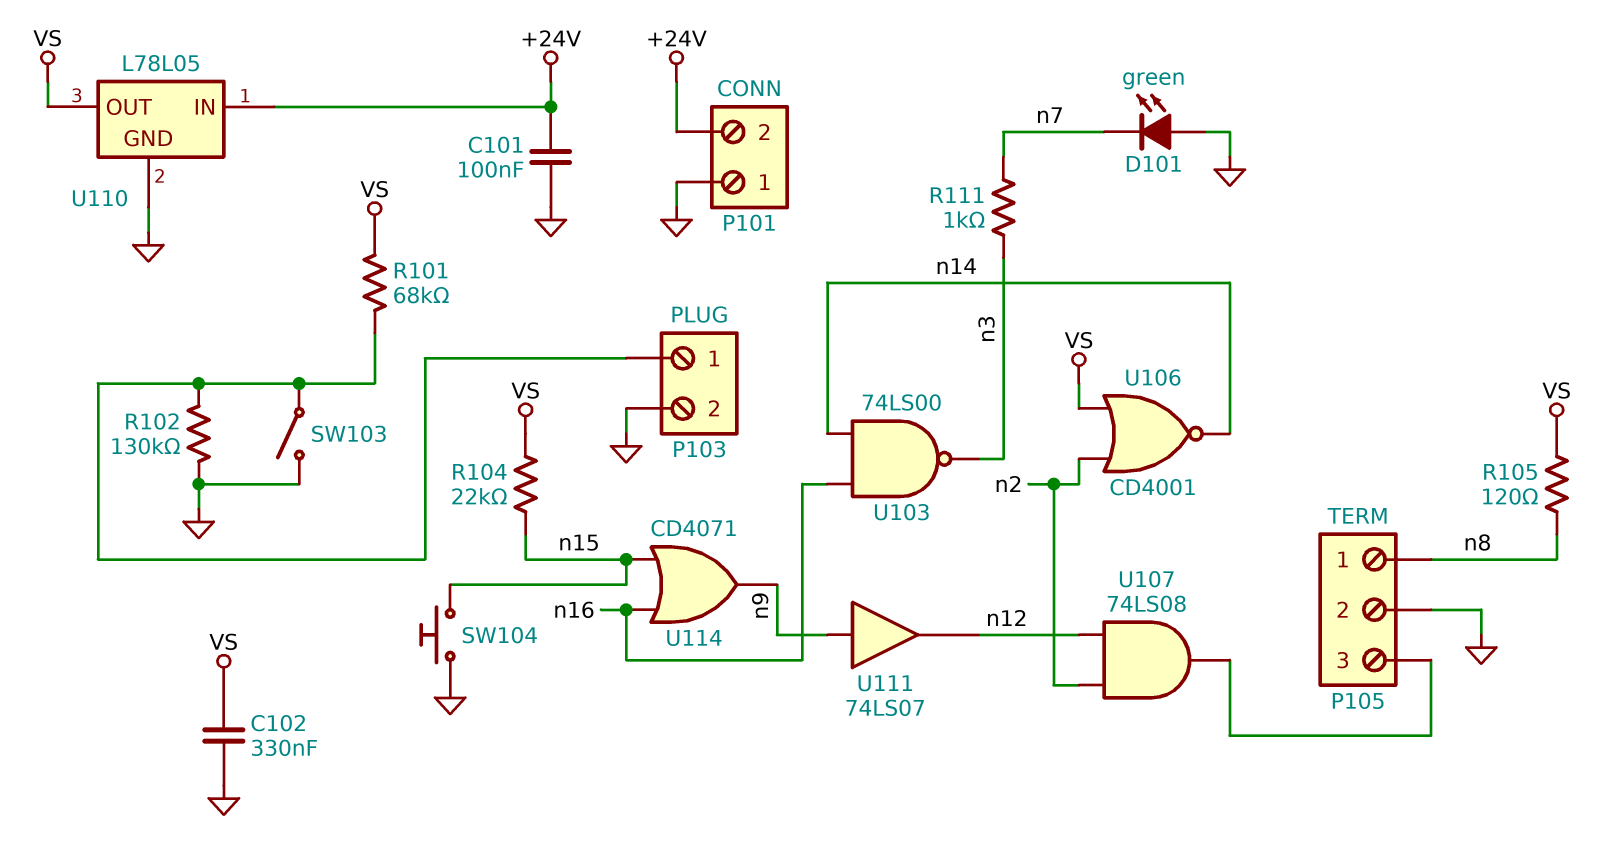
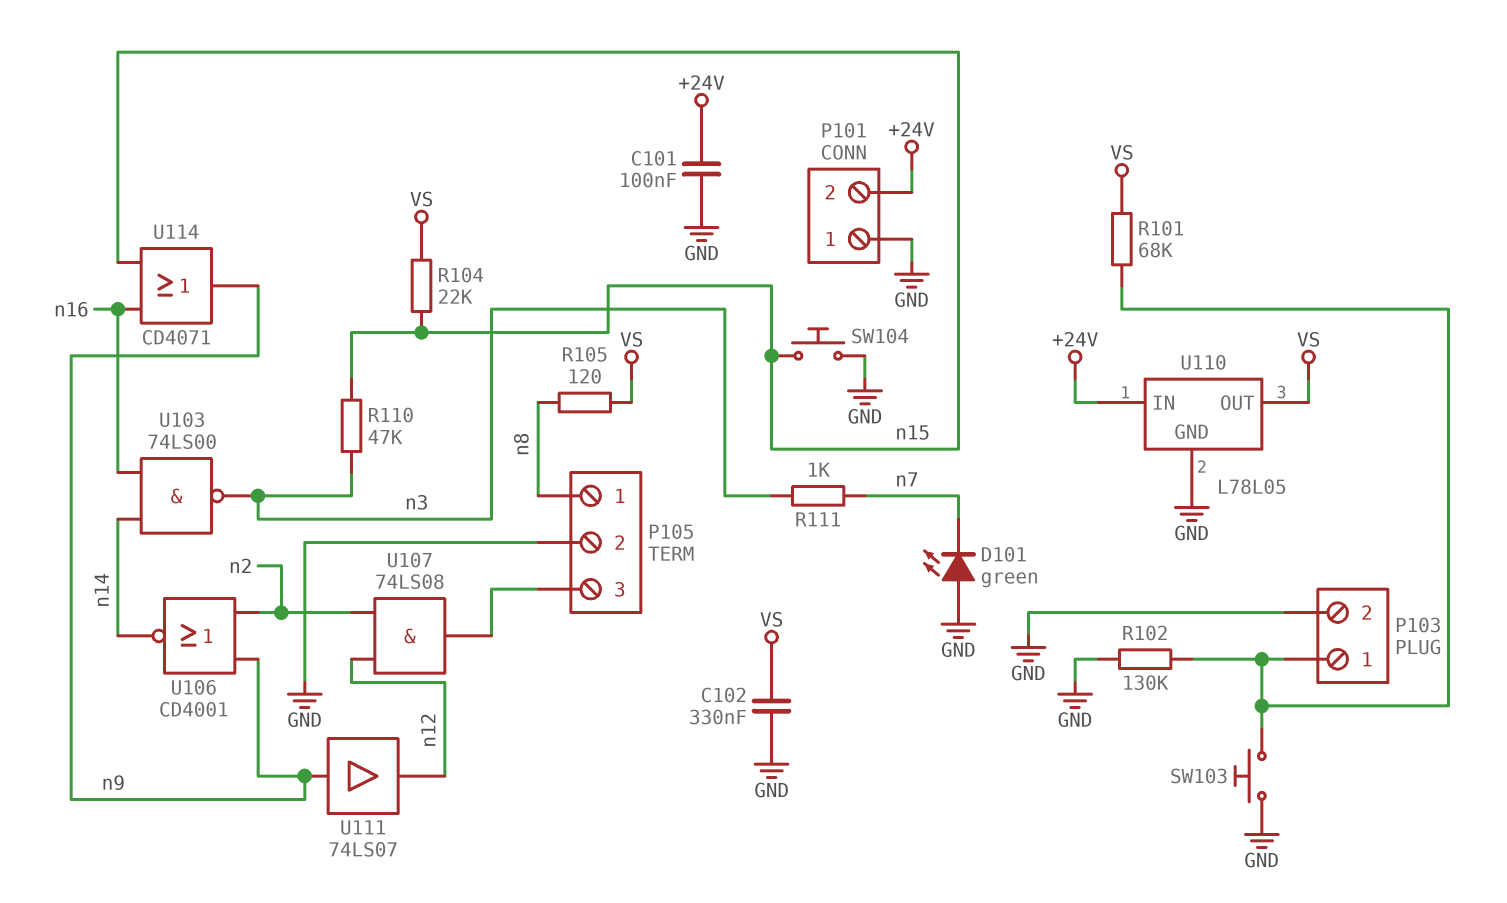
R110: none -> 47k (n3, n15)
SW103: switch (GND, P103/1) -> button (GND, P103/1)
U106: NOR CD4001 (in VS, in n2, out n14) -> NOR CD4001 (in n2, in n9, out n14)

